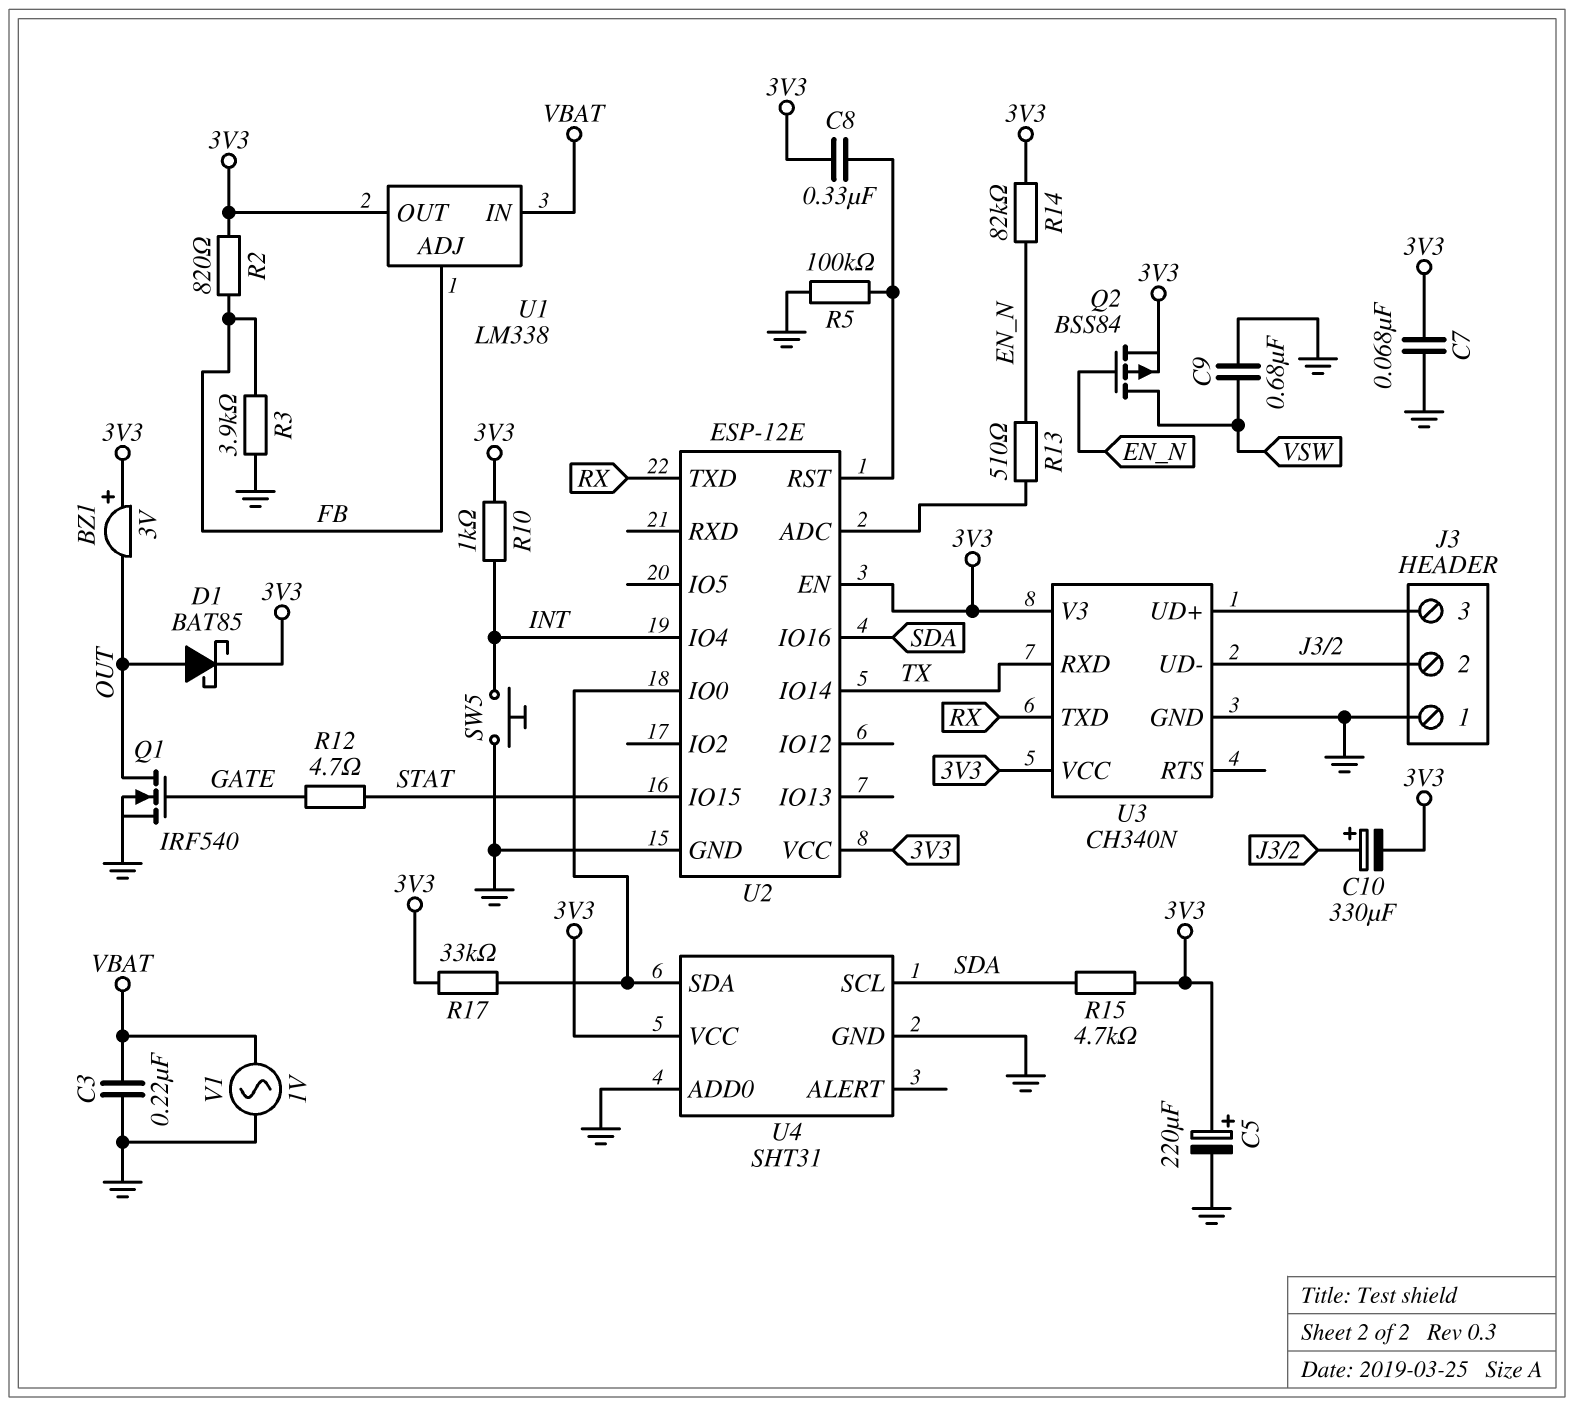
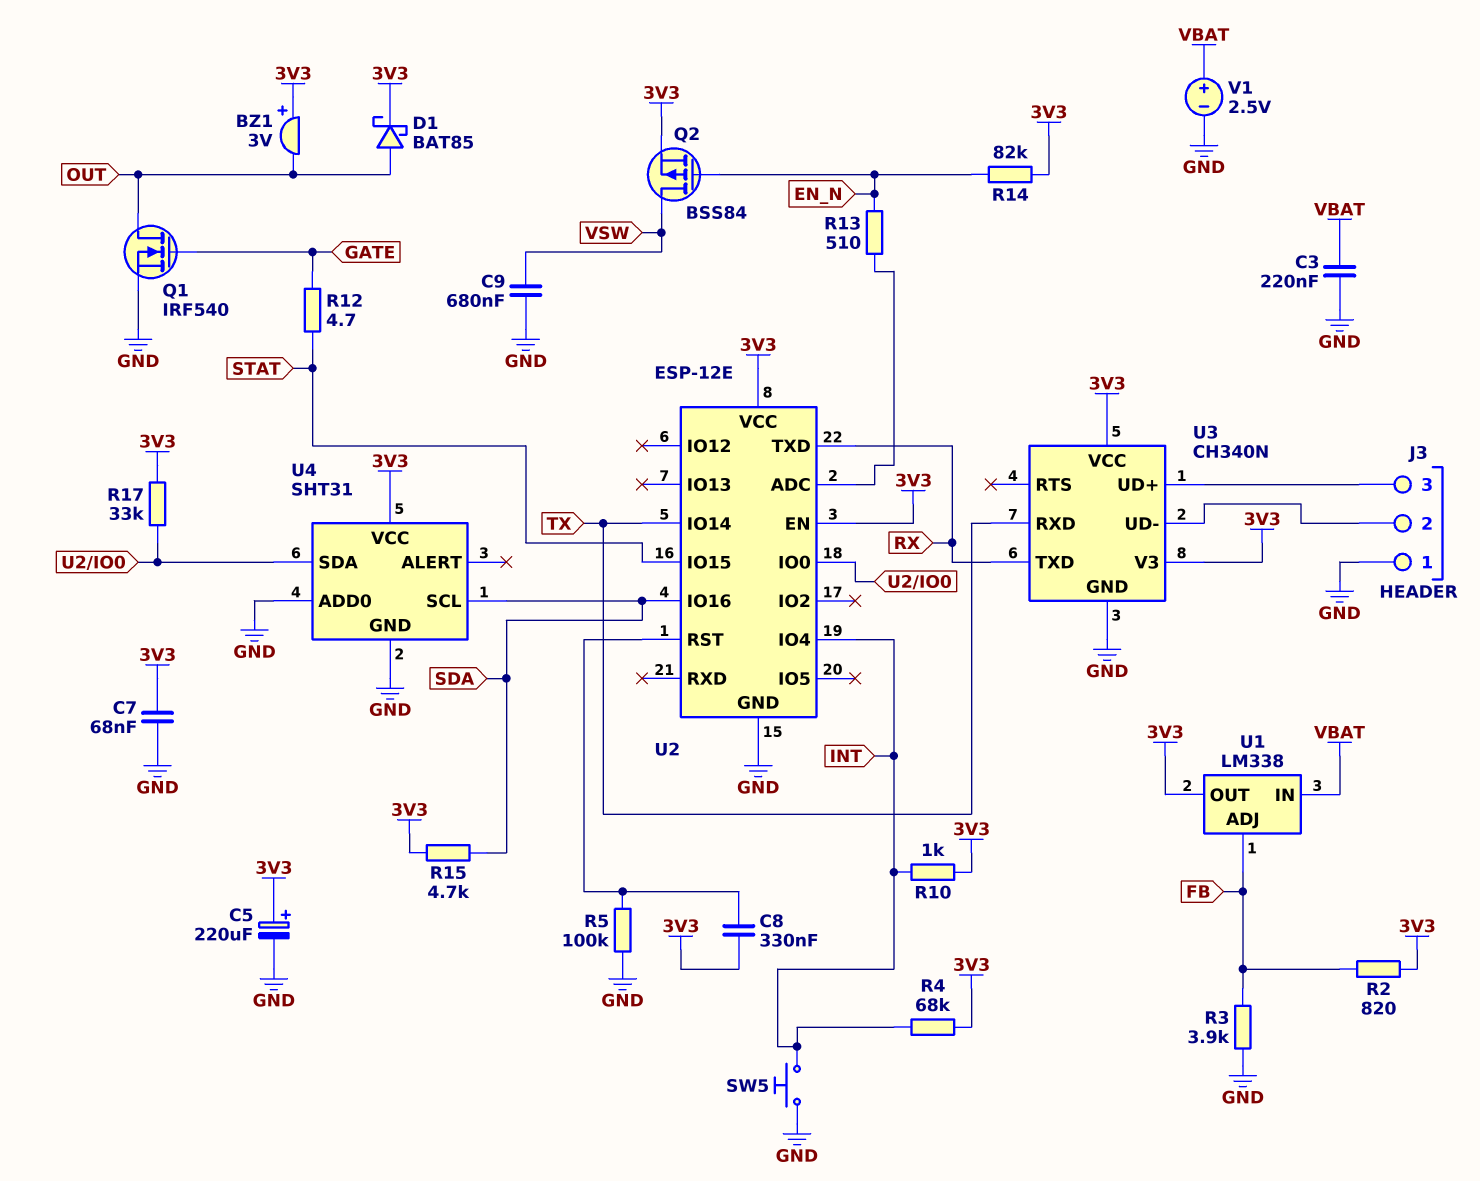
C10: 330uF (plus J3/2, minus 3V3) -> none
R4: none -> 68k (3V3, INT)
V1: AC 1V (GND, VBAT) -> 2.5V (plus VBAT, minus GND)

